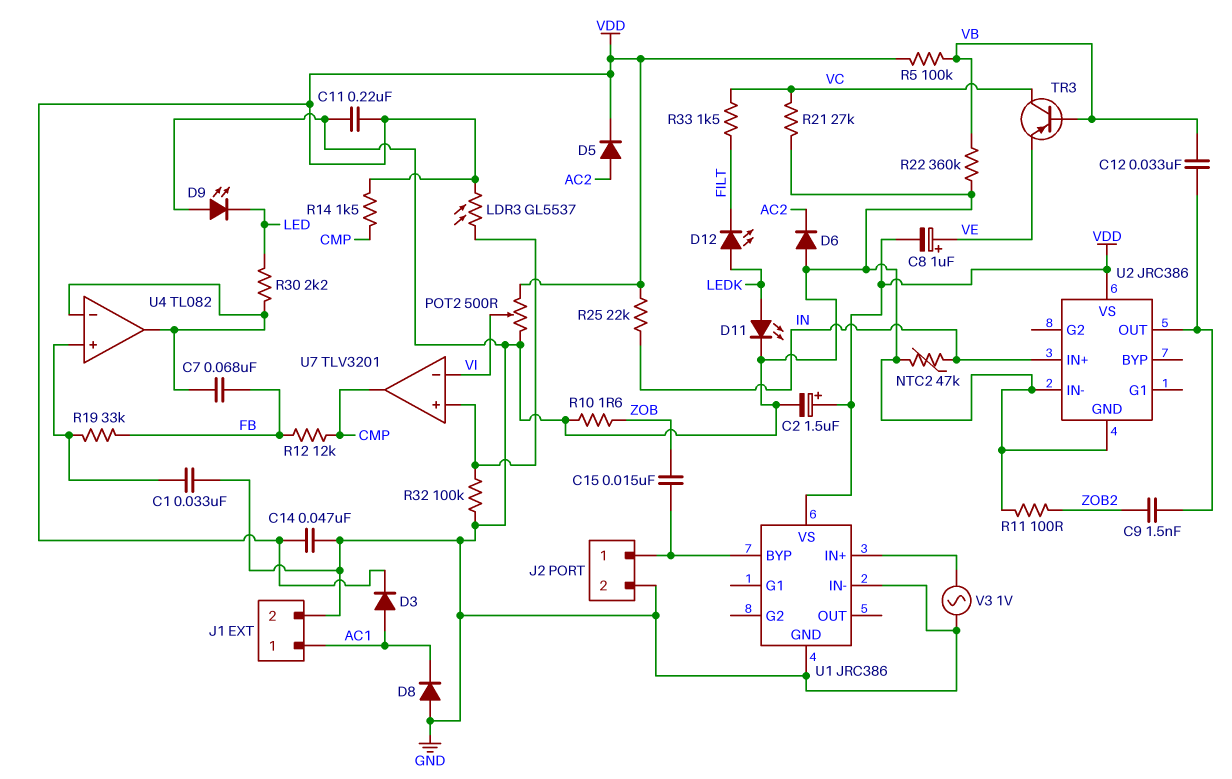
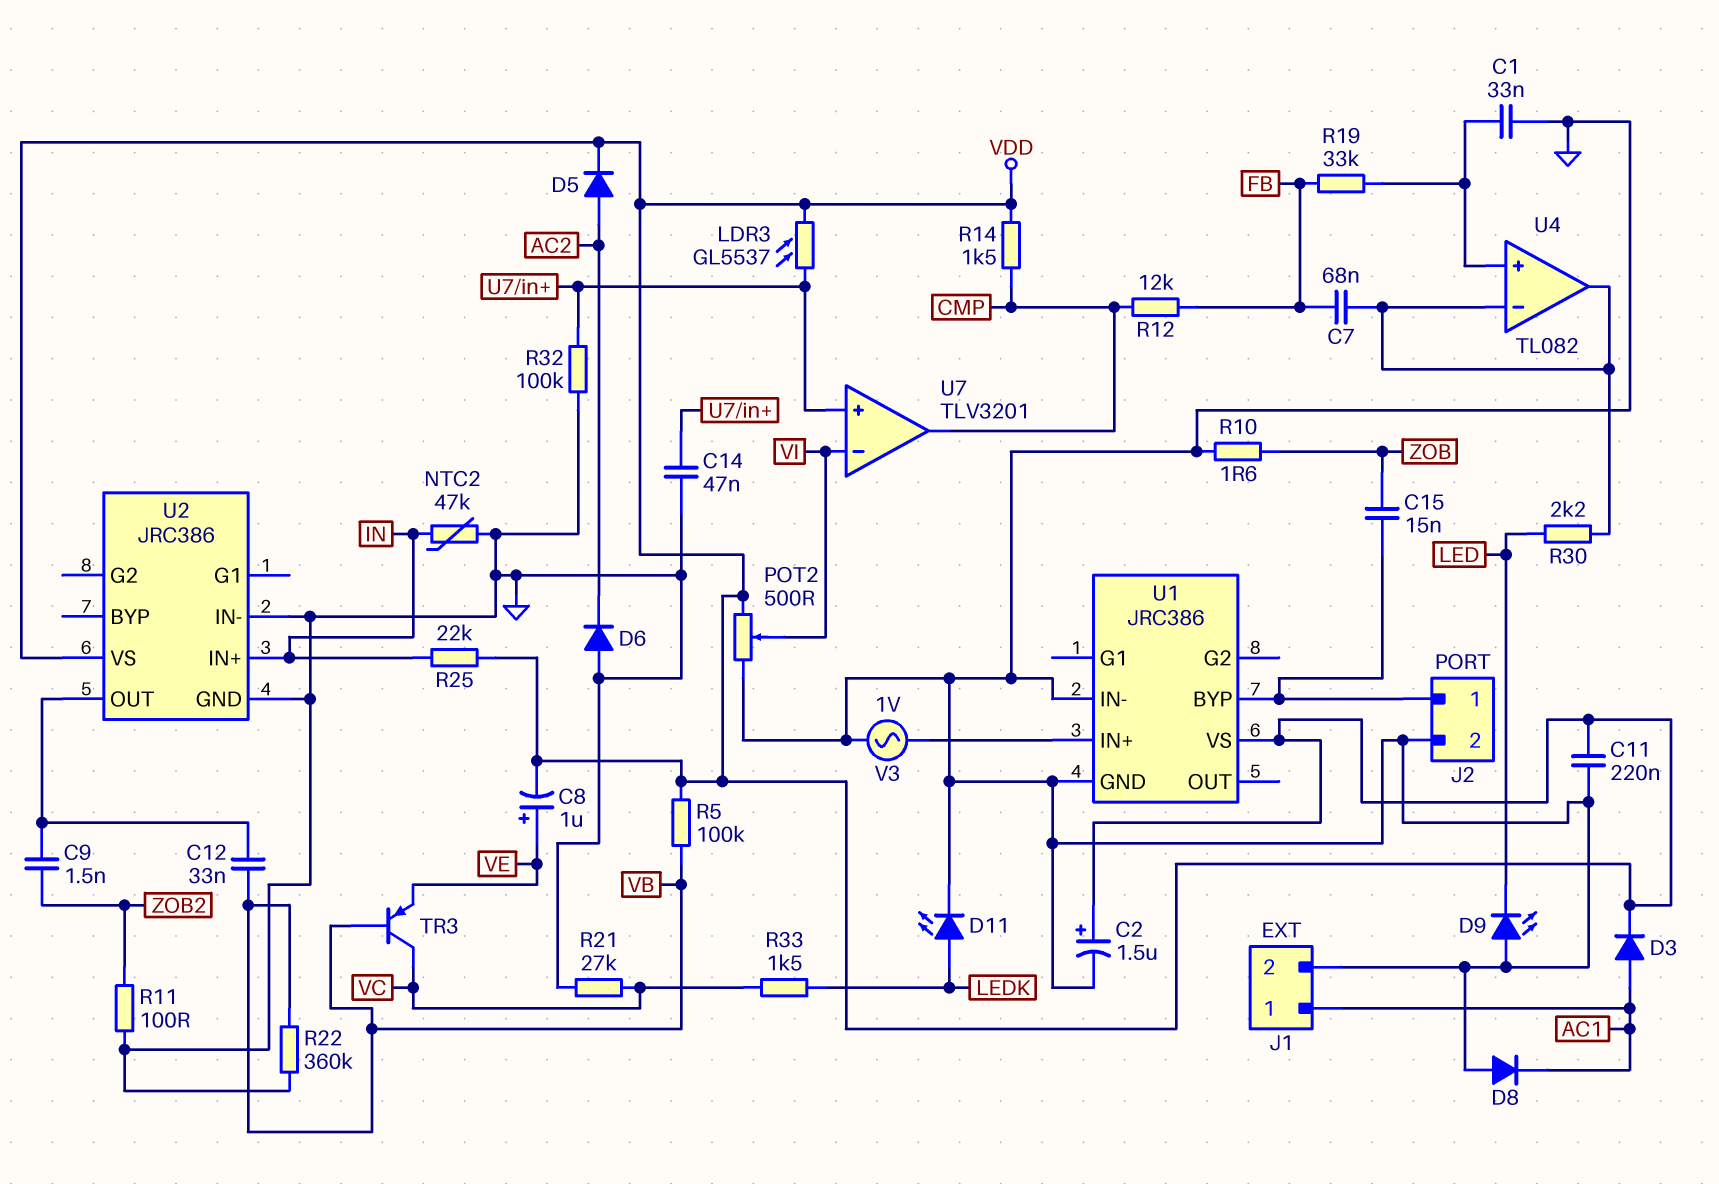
C14: 47nF (GND, VDD) -> 47nF (GND, U7/in+)
D12: LED (A LEDK, K FILT) -> none
R33: 1.5k (FILT, VC) -> 1.5k (LEDK, VC)

